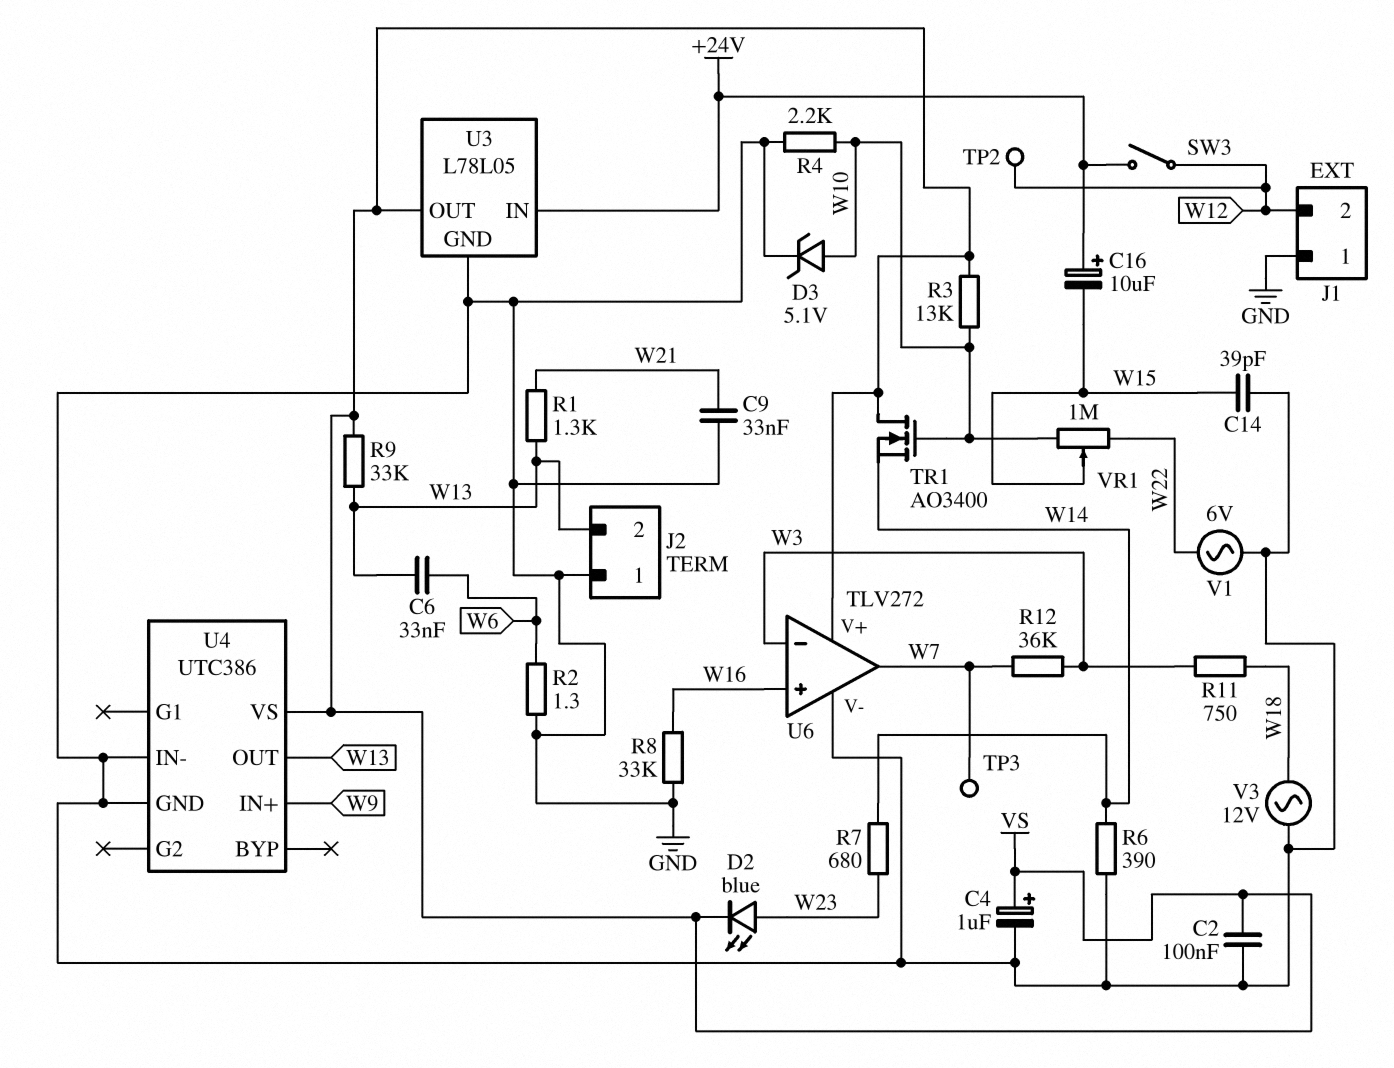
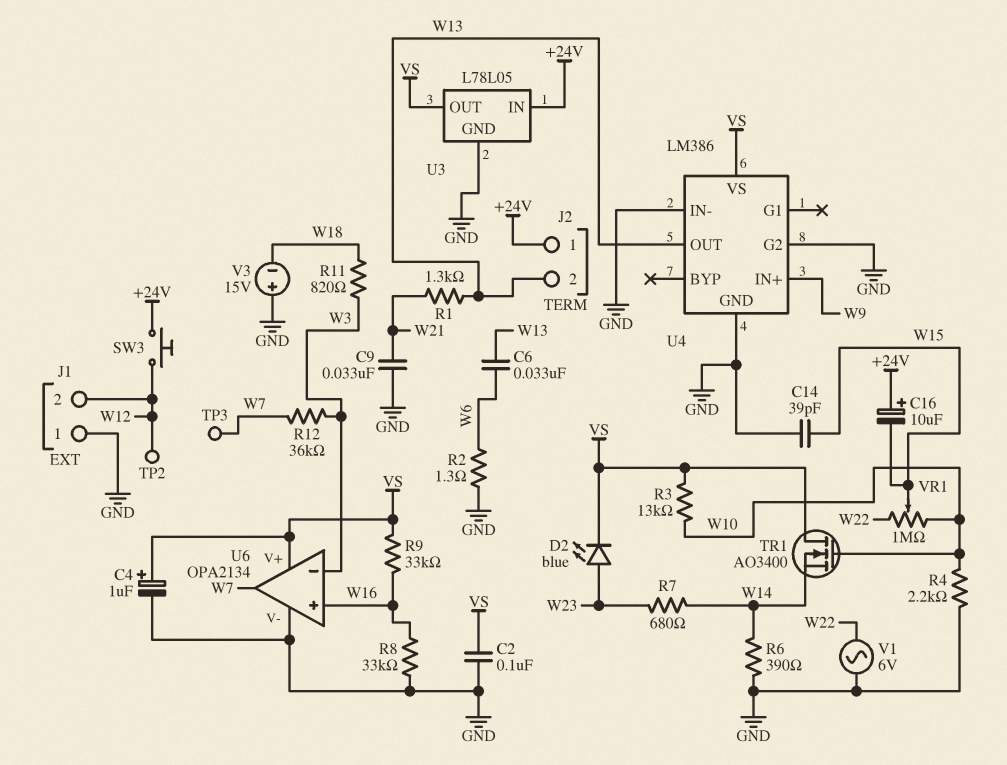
D3: zener 5.1V (A W10, K GND) -> none
J2 pin 1: GND -> +24V
R9: 33k (VS, W13) -> 33k (VS, W16)
R11: 750 (W3, W18) -> 820 (W3, W18)
SW3: switch (+24V, W12) -> button (+24V, W12)
U4: UTC386 -> LM386
U4 pin G2: none -> GND
U6: TLV272 -> OPA2134
V3: AC 12V (GND, W18) -> 15V (plus GND, minus W18)

